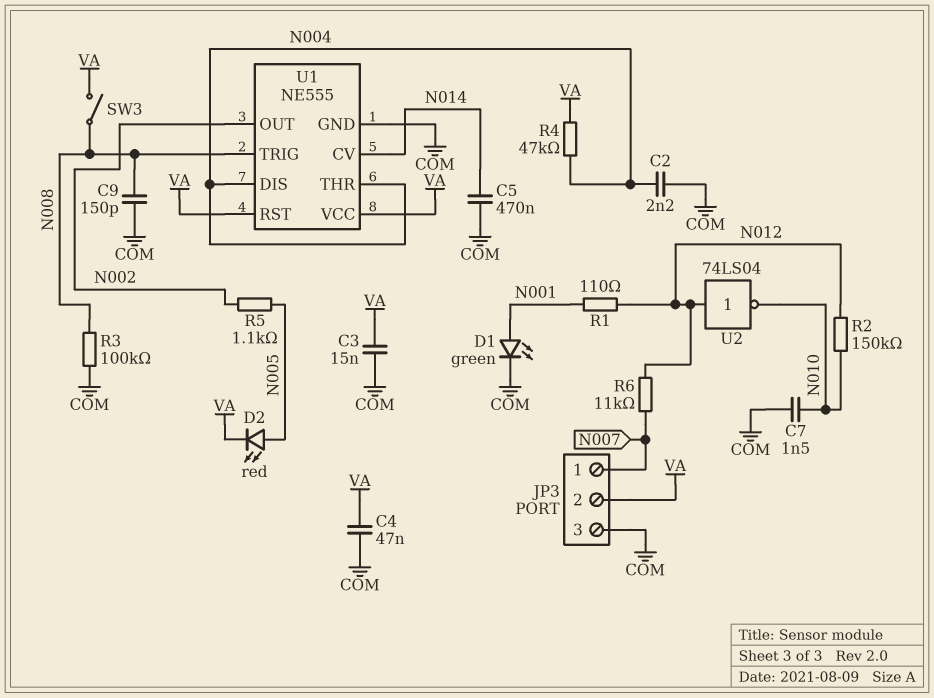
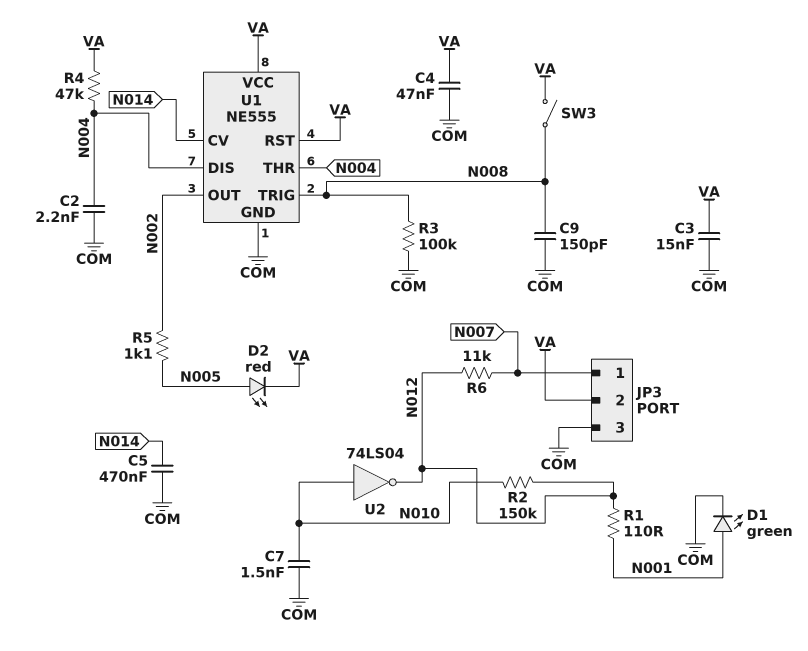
U2: NOT 74LS04 (in N012, out N010) -> NOT 74LS04 (in N010, out N012)

